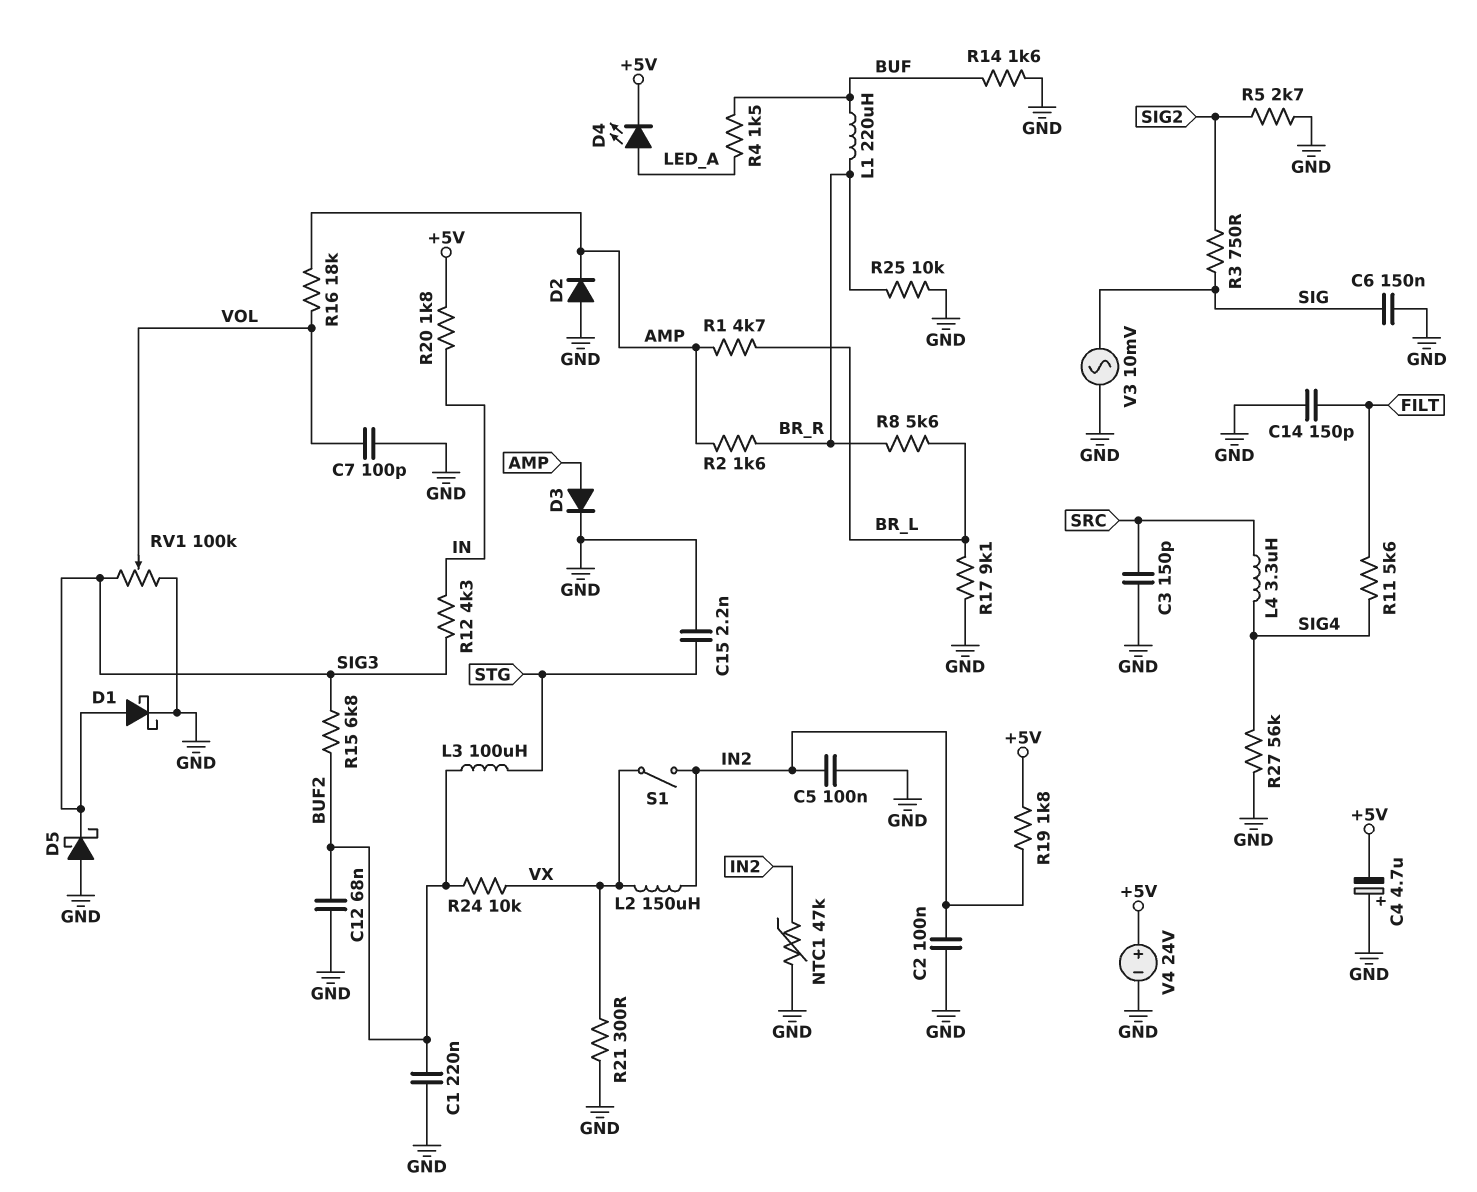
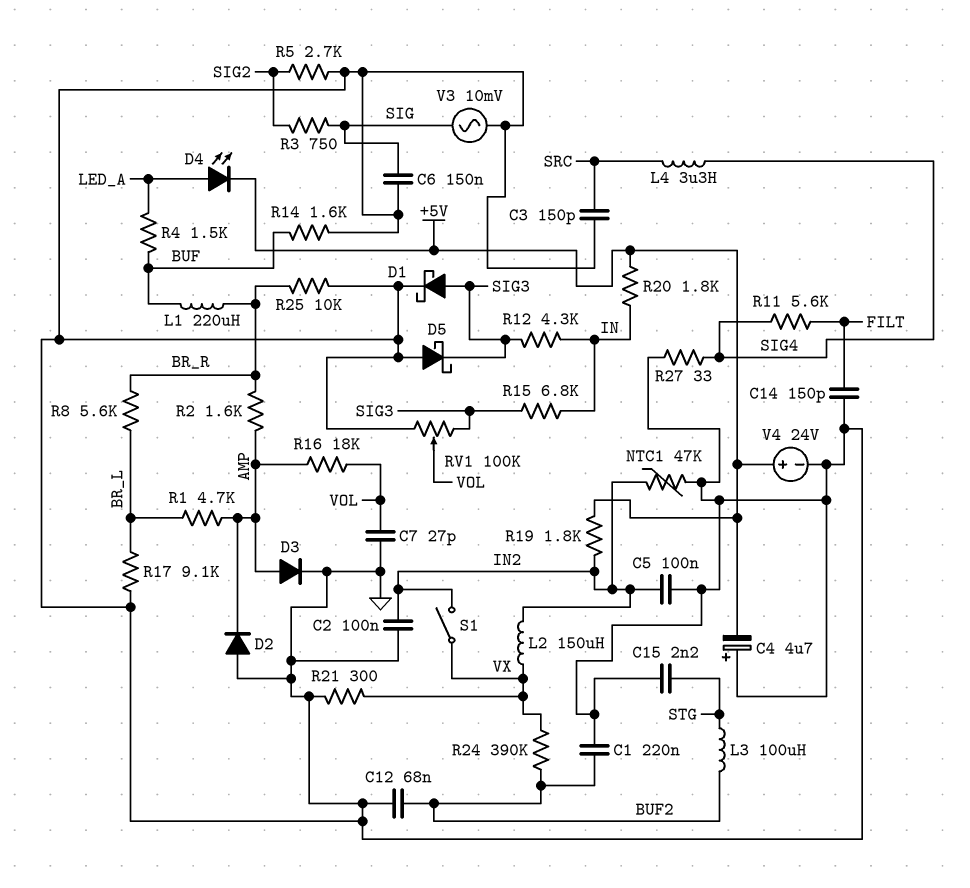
C7: 100pF (GND, VOL) -> 27pF (GND, VOL)
R15: 6.8k (BUF2, SIG3) -> 6.8k (IN, SIG3)
R24: 10k (BUF2, VX) -> 390k (BUF2, VX)
R27: 56k (GND, SIG4) -> 33 (GND, SIG4)

